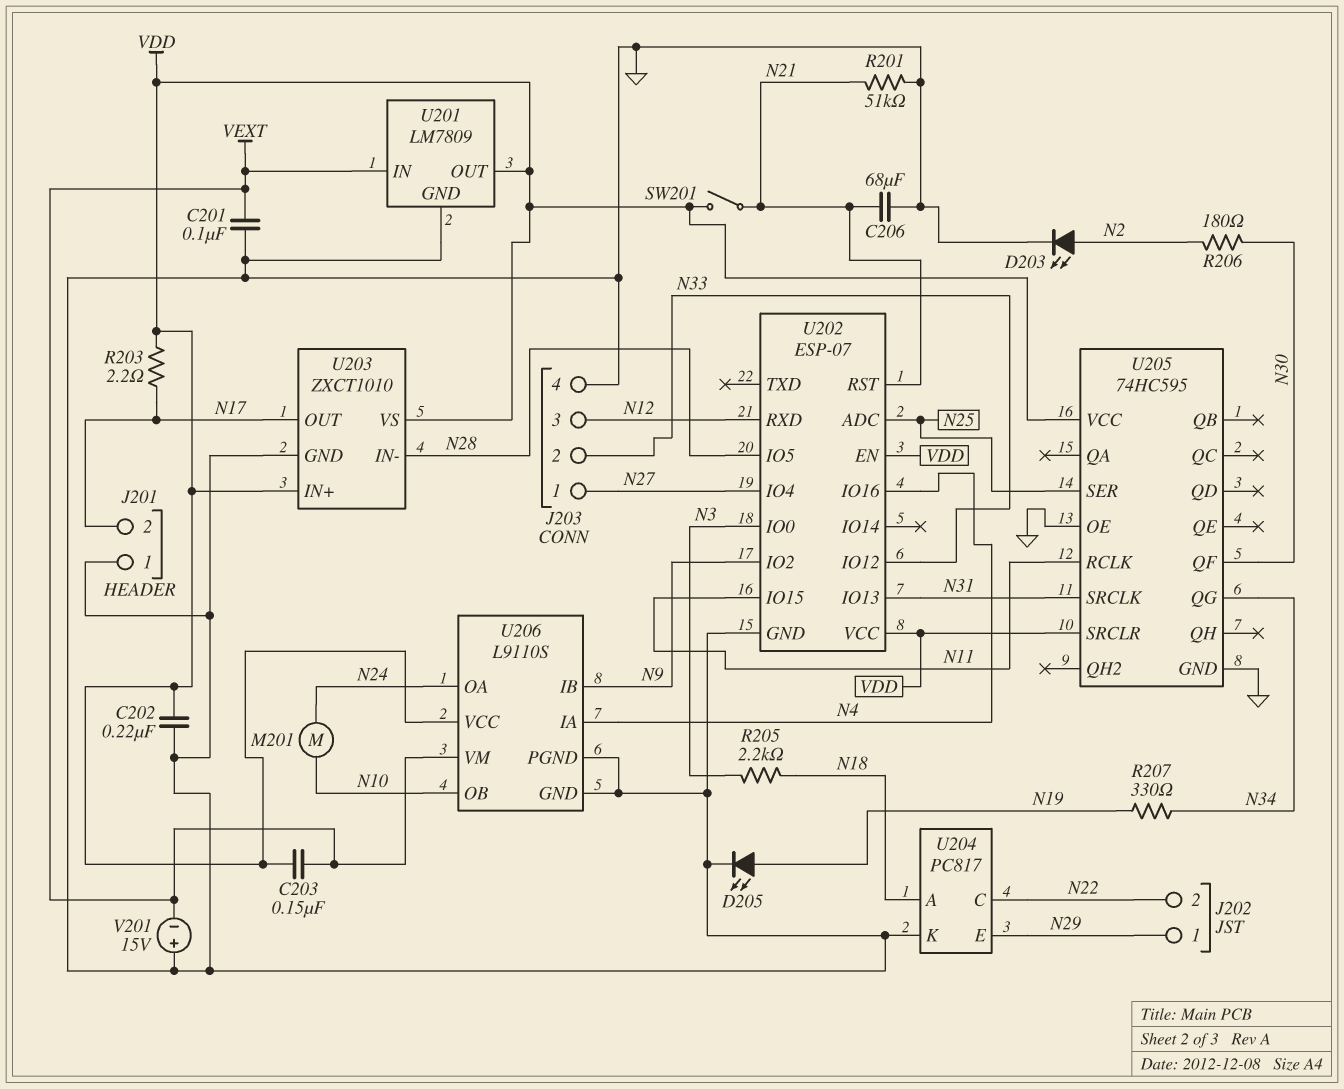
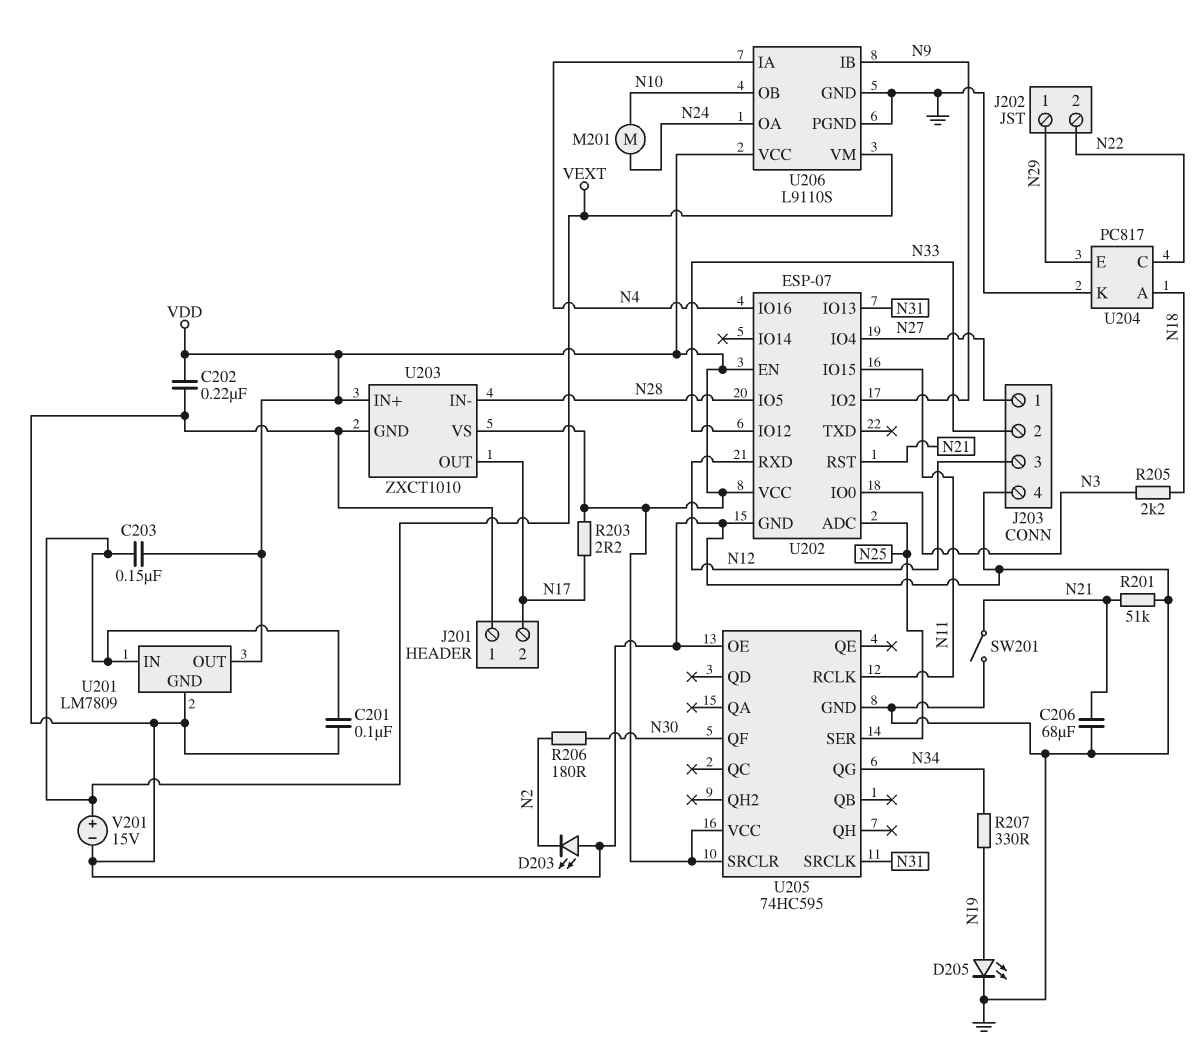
D203: LED (A N2, K GND) -> LED (A GND, K N2)
SW201: switch (N21, VDD) -> switch (GND, N21)
V201: 15V (plus GND, minus VEXT) -> 15V (plus VEXT, minus GND)

